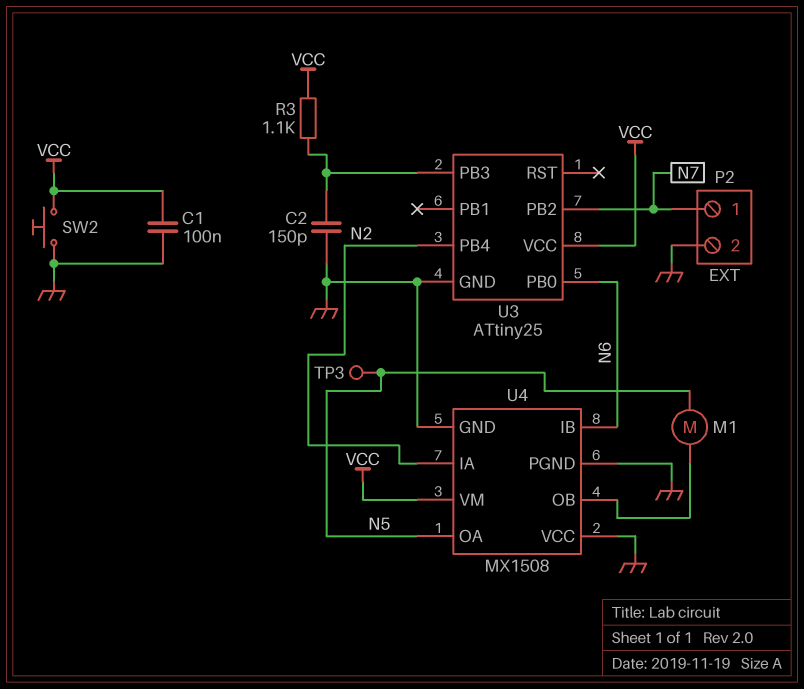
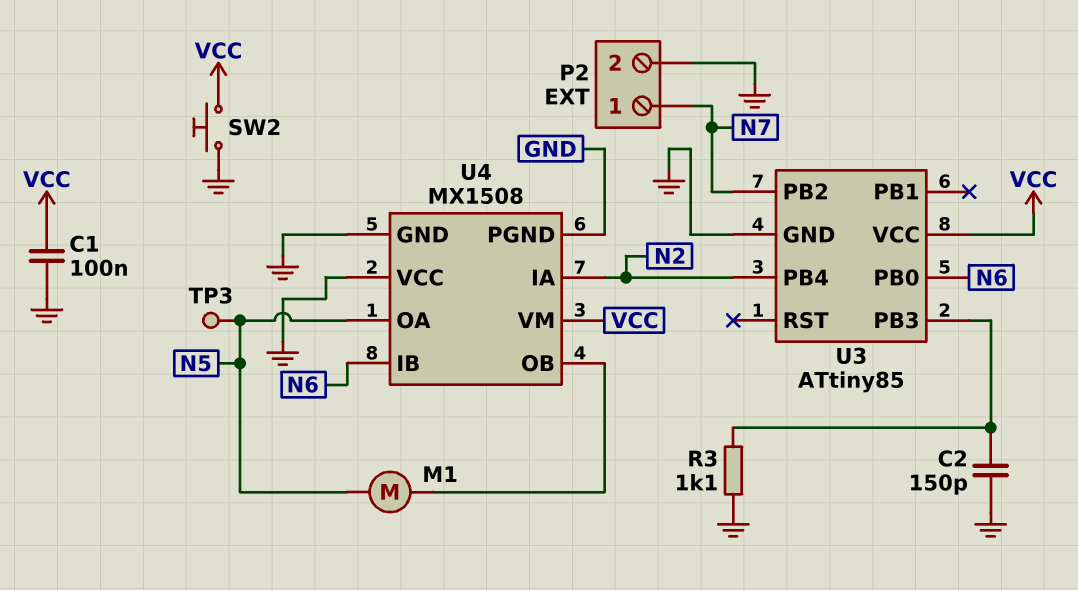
R3: 1.1k (U3/PB3, VCC) -> 1.1k (GND, U3/PB3)
U3: ATtiny25 -> ATtiny85

